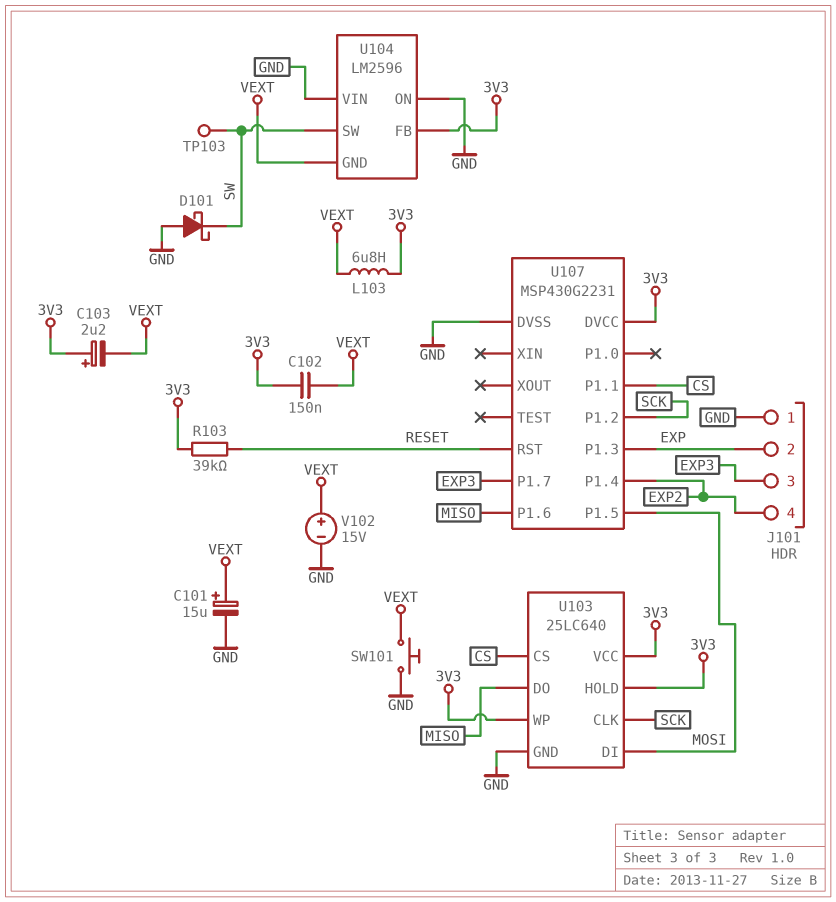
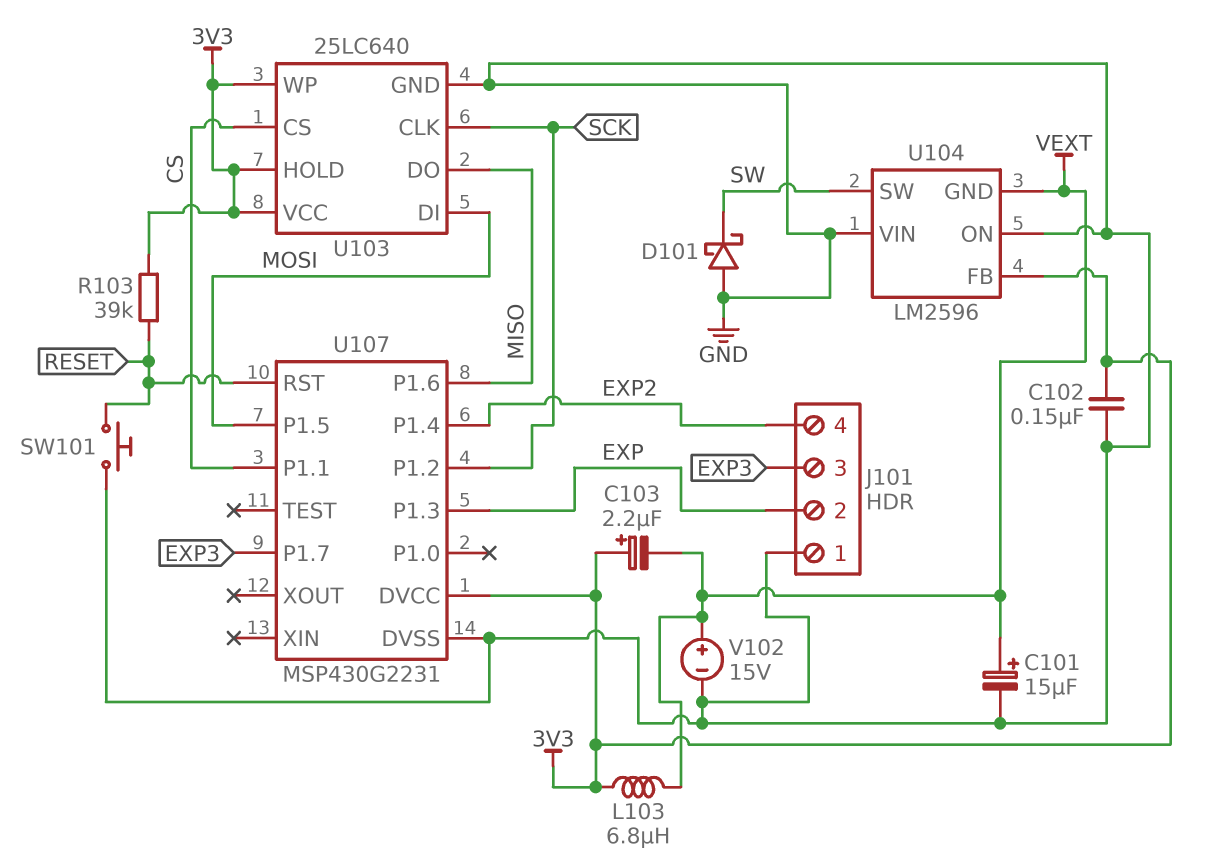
C102: 150nF (3V3, VEXT) -> 150nF (3V3, GND)
SW101: button (GND, VEXT) -> button (GND, RESET)
TP103: test point (SW) -> none

